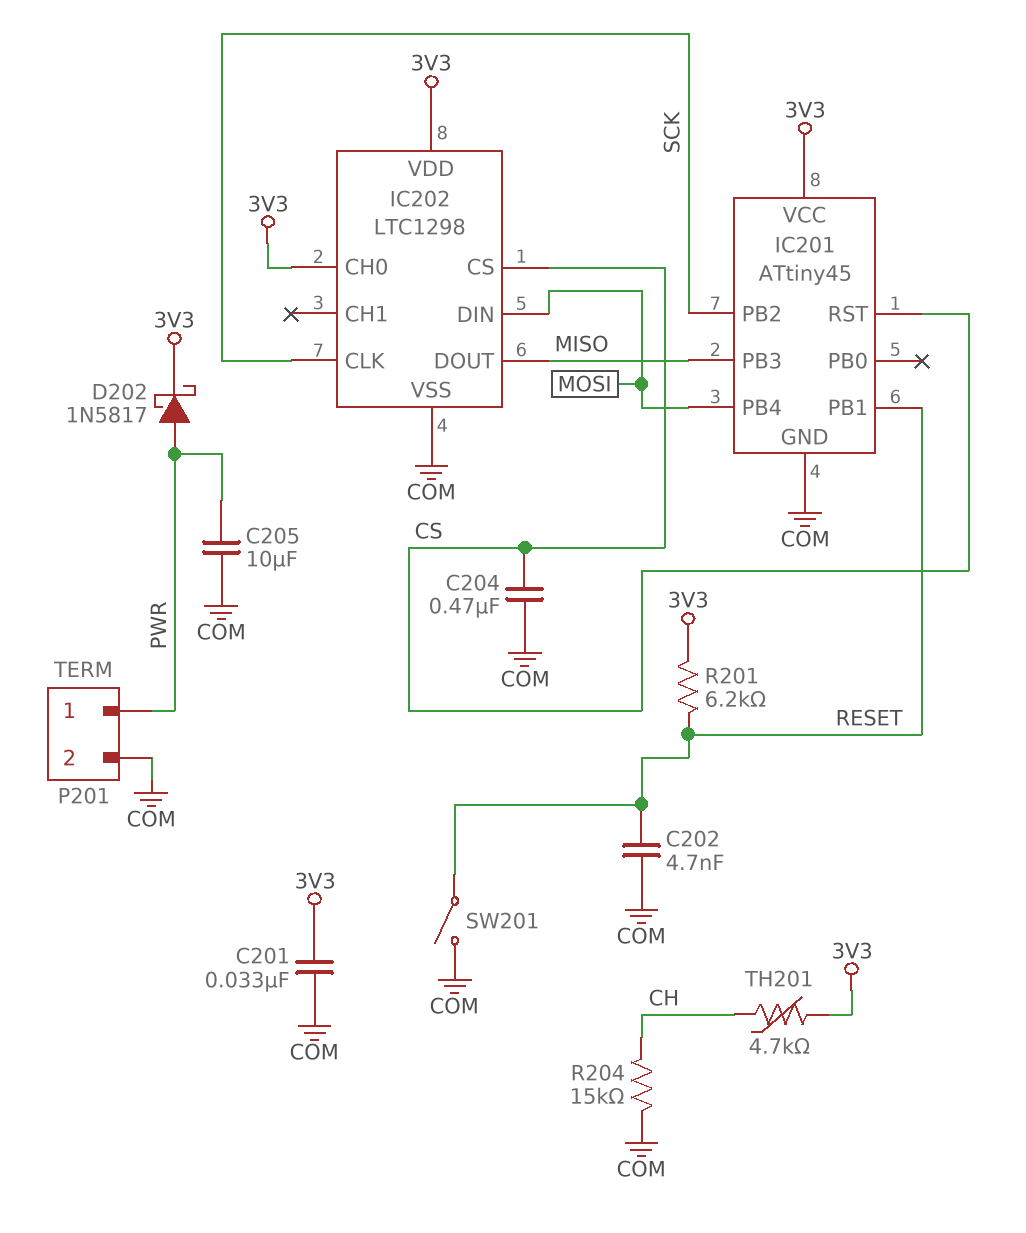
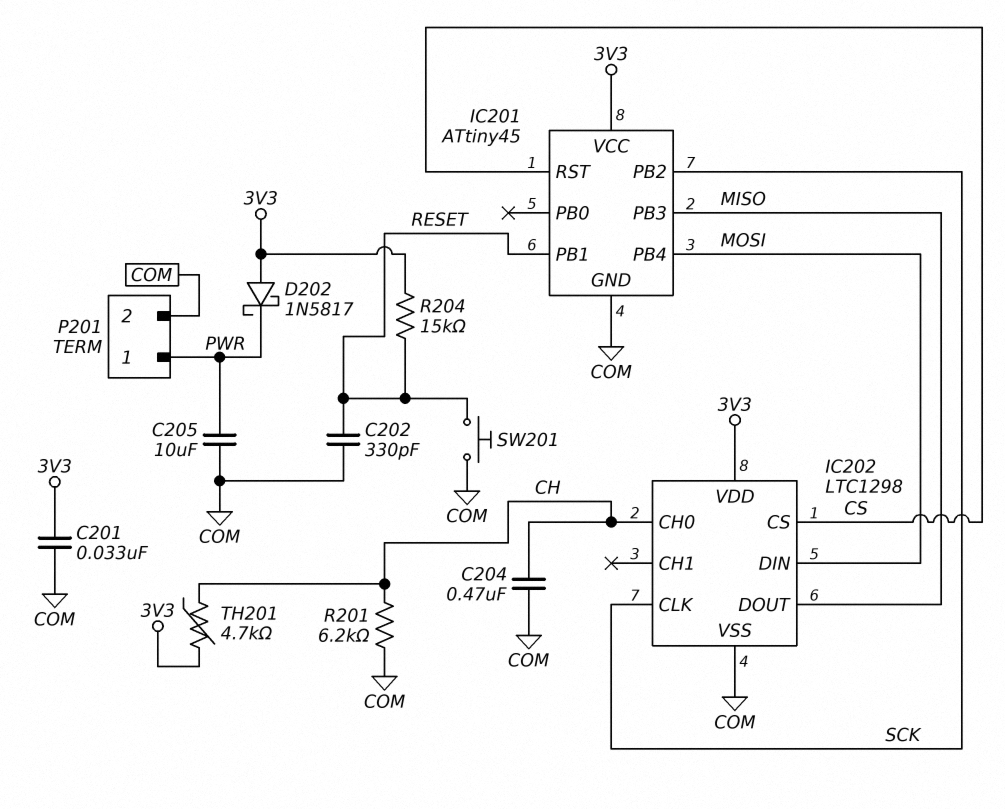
C202: 4.7nF (COM, RESET) -> 330pF (COM, RESET)
C204: 470nF (COM, CS) -> 470nF (CH, COM)
D202: schottky 1N5817 (A PWR, K 3V3) -> schottky 1N5817 (A 3V3, K PWR)
IC202 pin CH0: 3V3 -> CH
R201: 6.2k (3V3, RESET) -> 6.2k (CH, COM)
R204: 15k (CH, COM) -> 15k (3V3, RESET)
SW201: switch (COM, RESET) -> button (COM, RESET)

